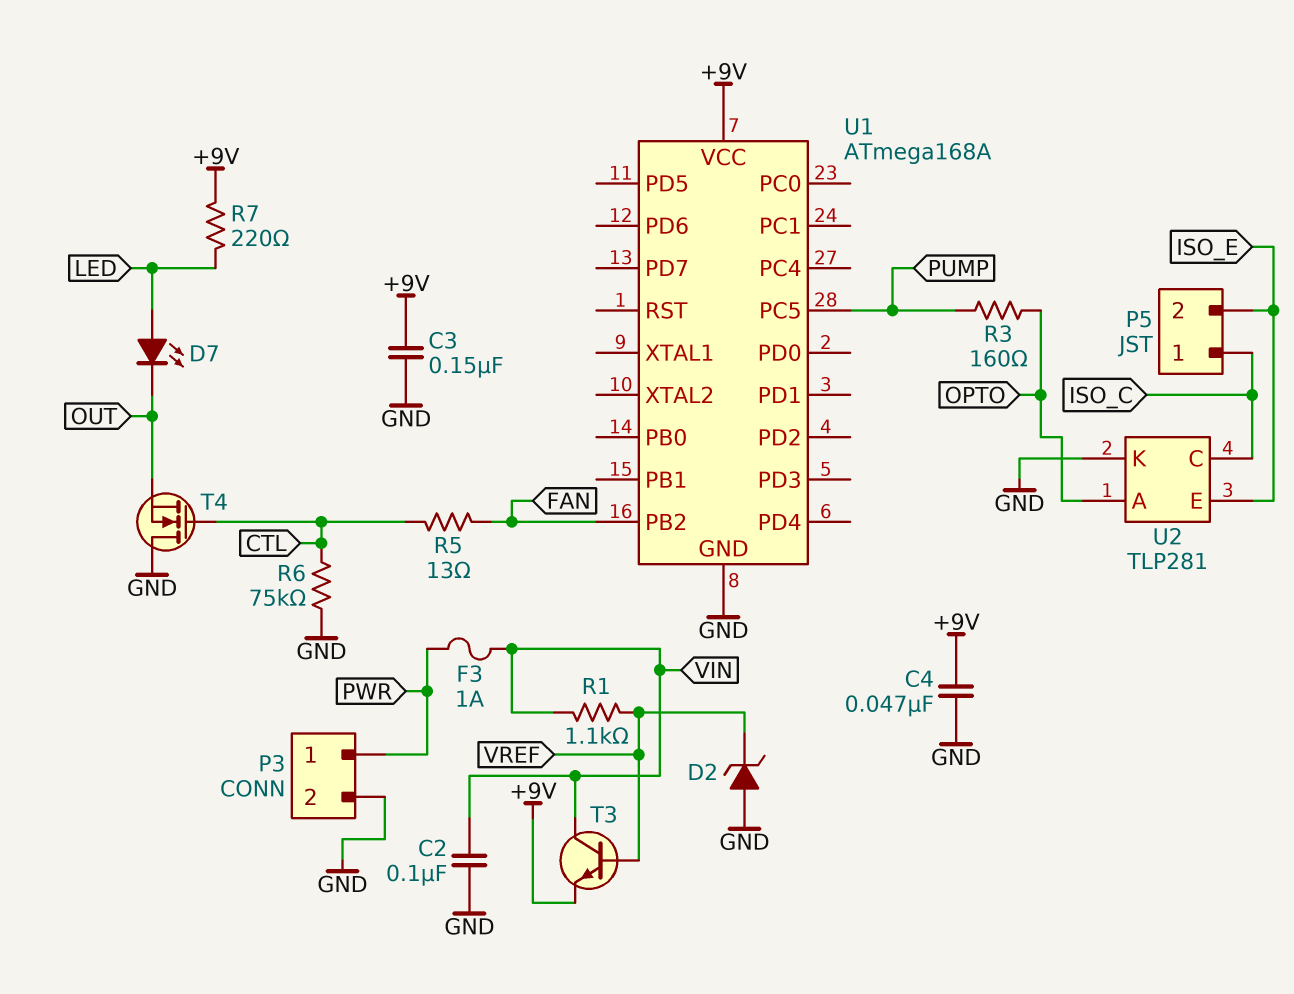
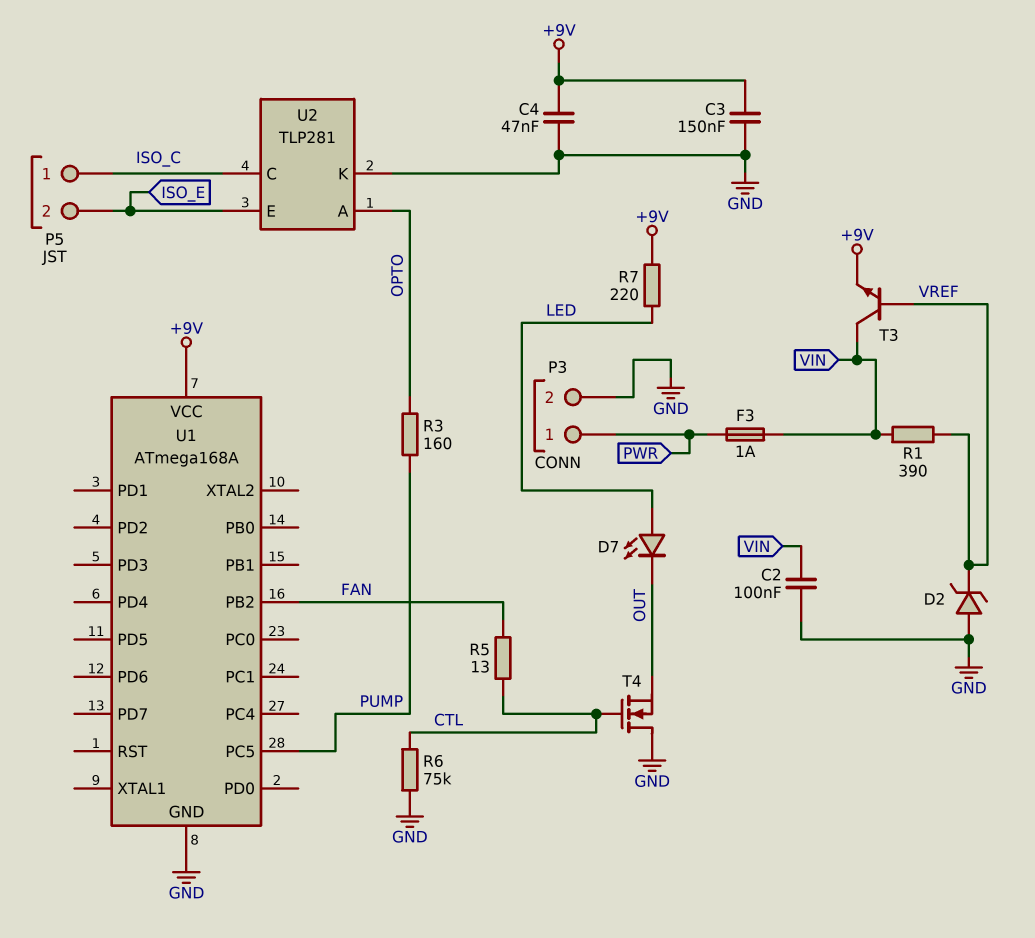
R1: 1.1k (VIN, VREF) -> 390 (VIN, VREF)

